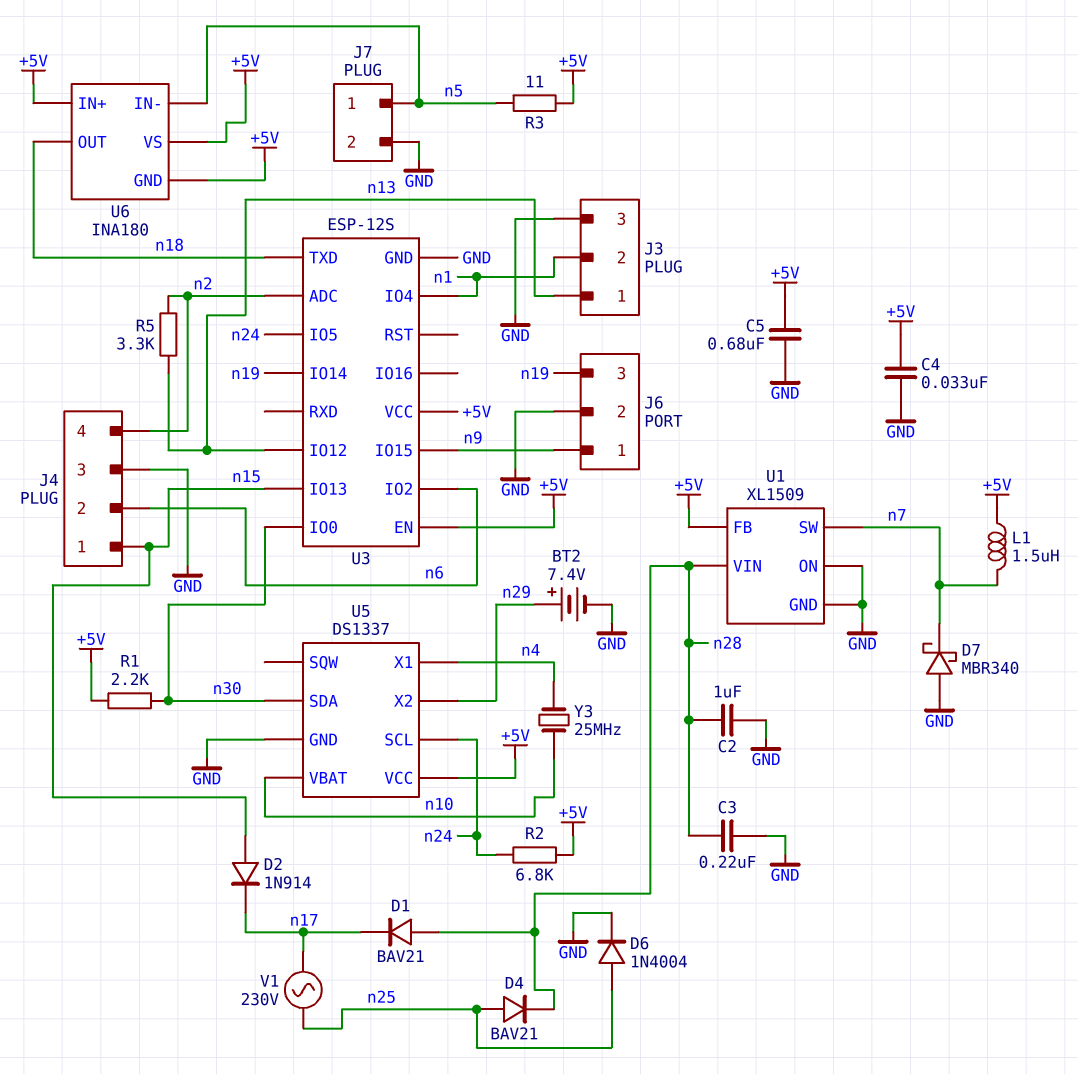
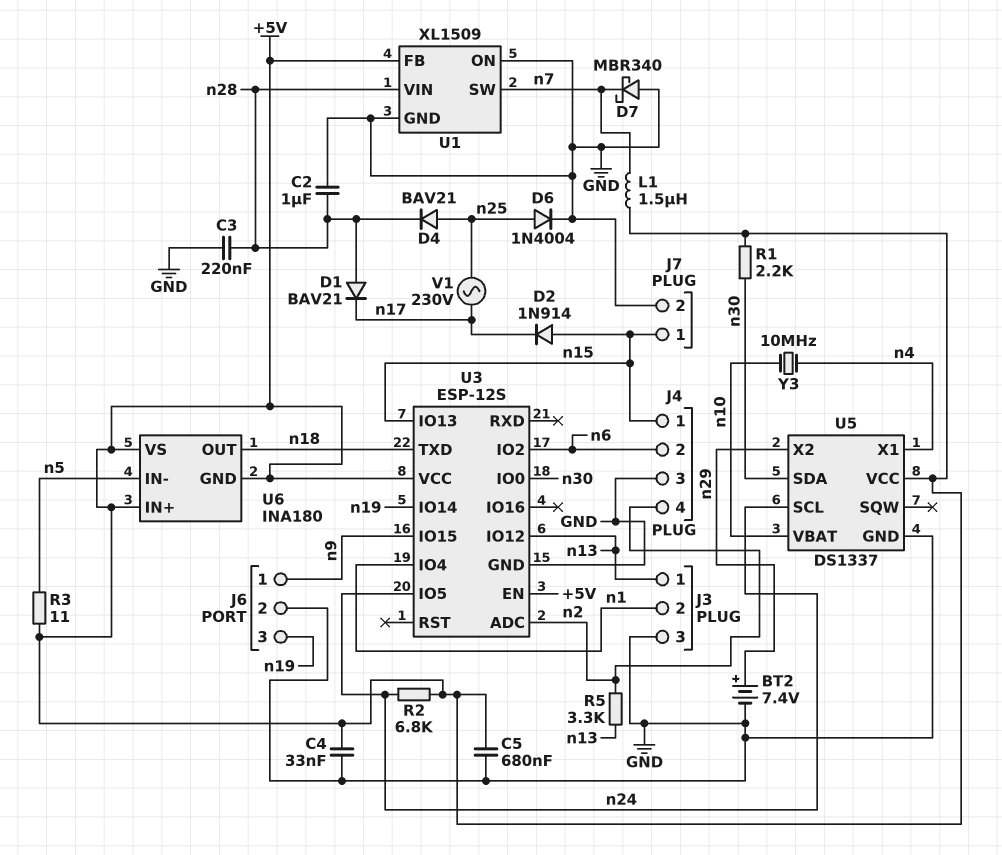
J7 pin 1: n5 -> n15
Y3: 25MHz (n4, n10) -> 10MHz (n4, n10)

